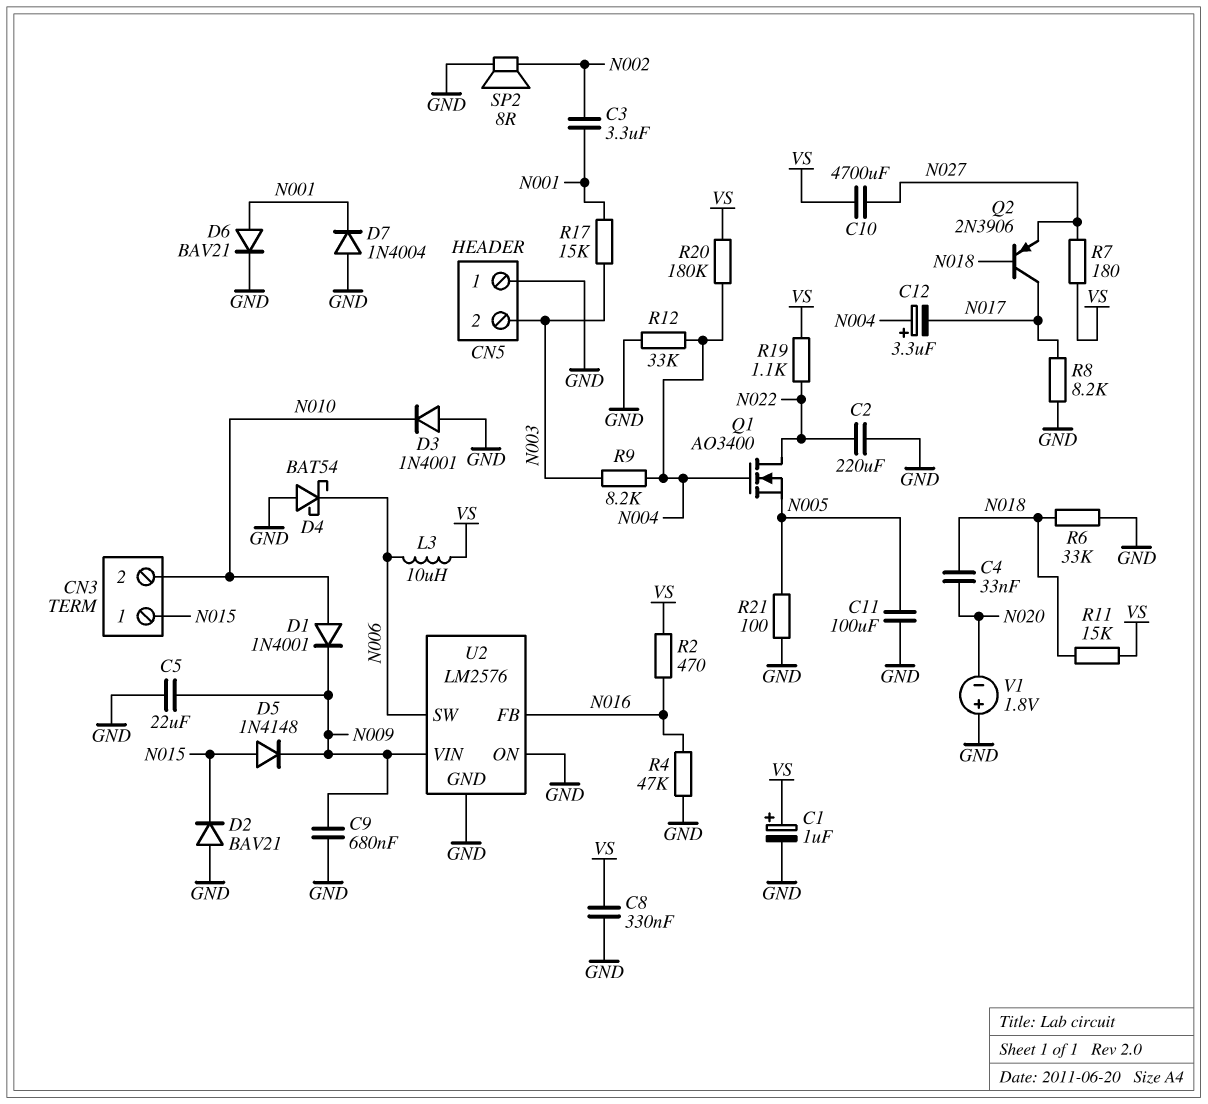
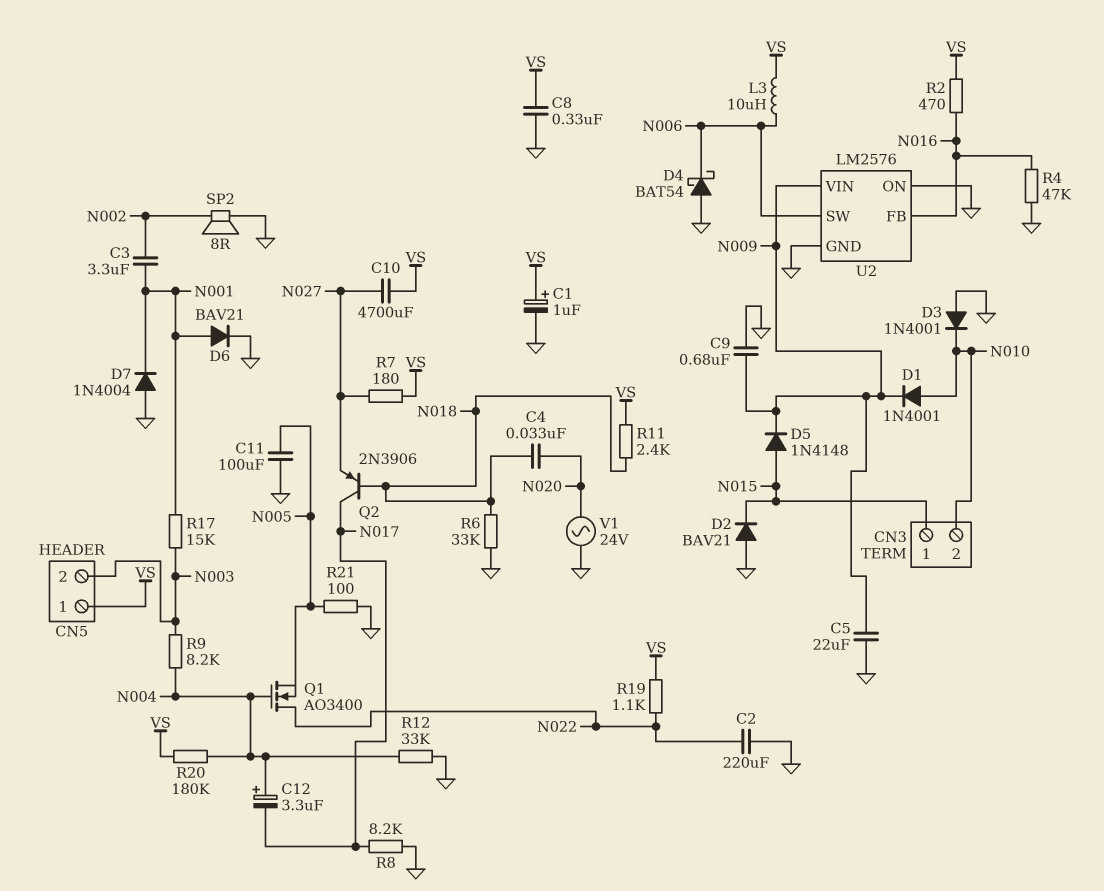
CN5 pin 1: GND -> VS
R11: 15k (N018, VS) -> 2.4k (N018, VS)
V1: 1.8V (plus GND, minus N020) -> AC 24V (GND, N020)

